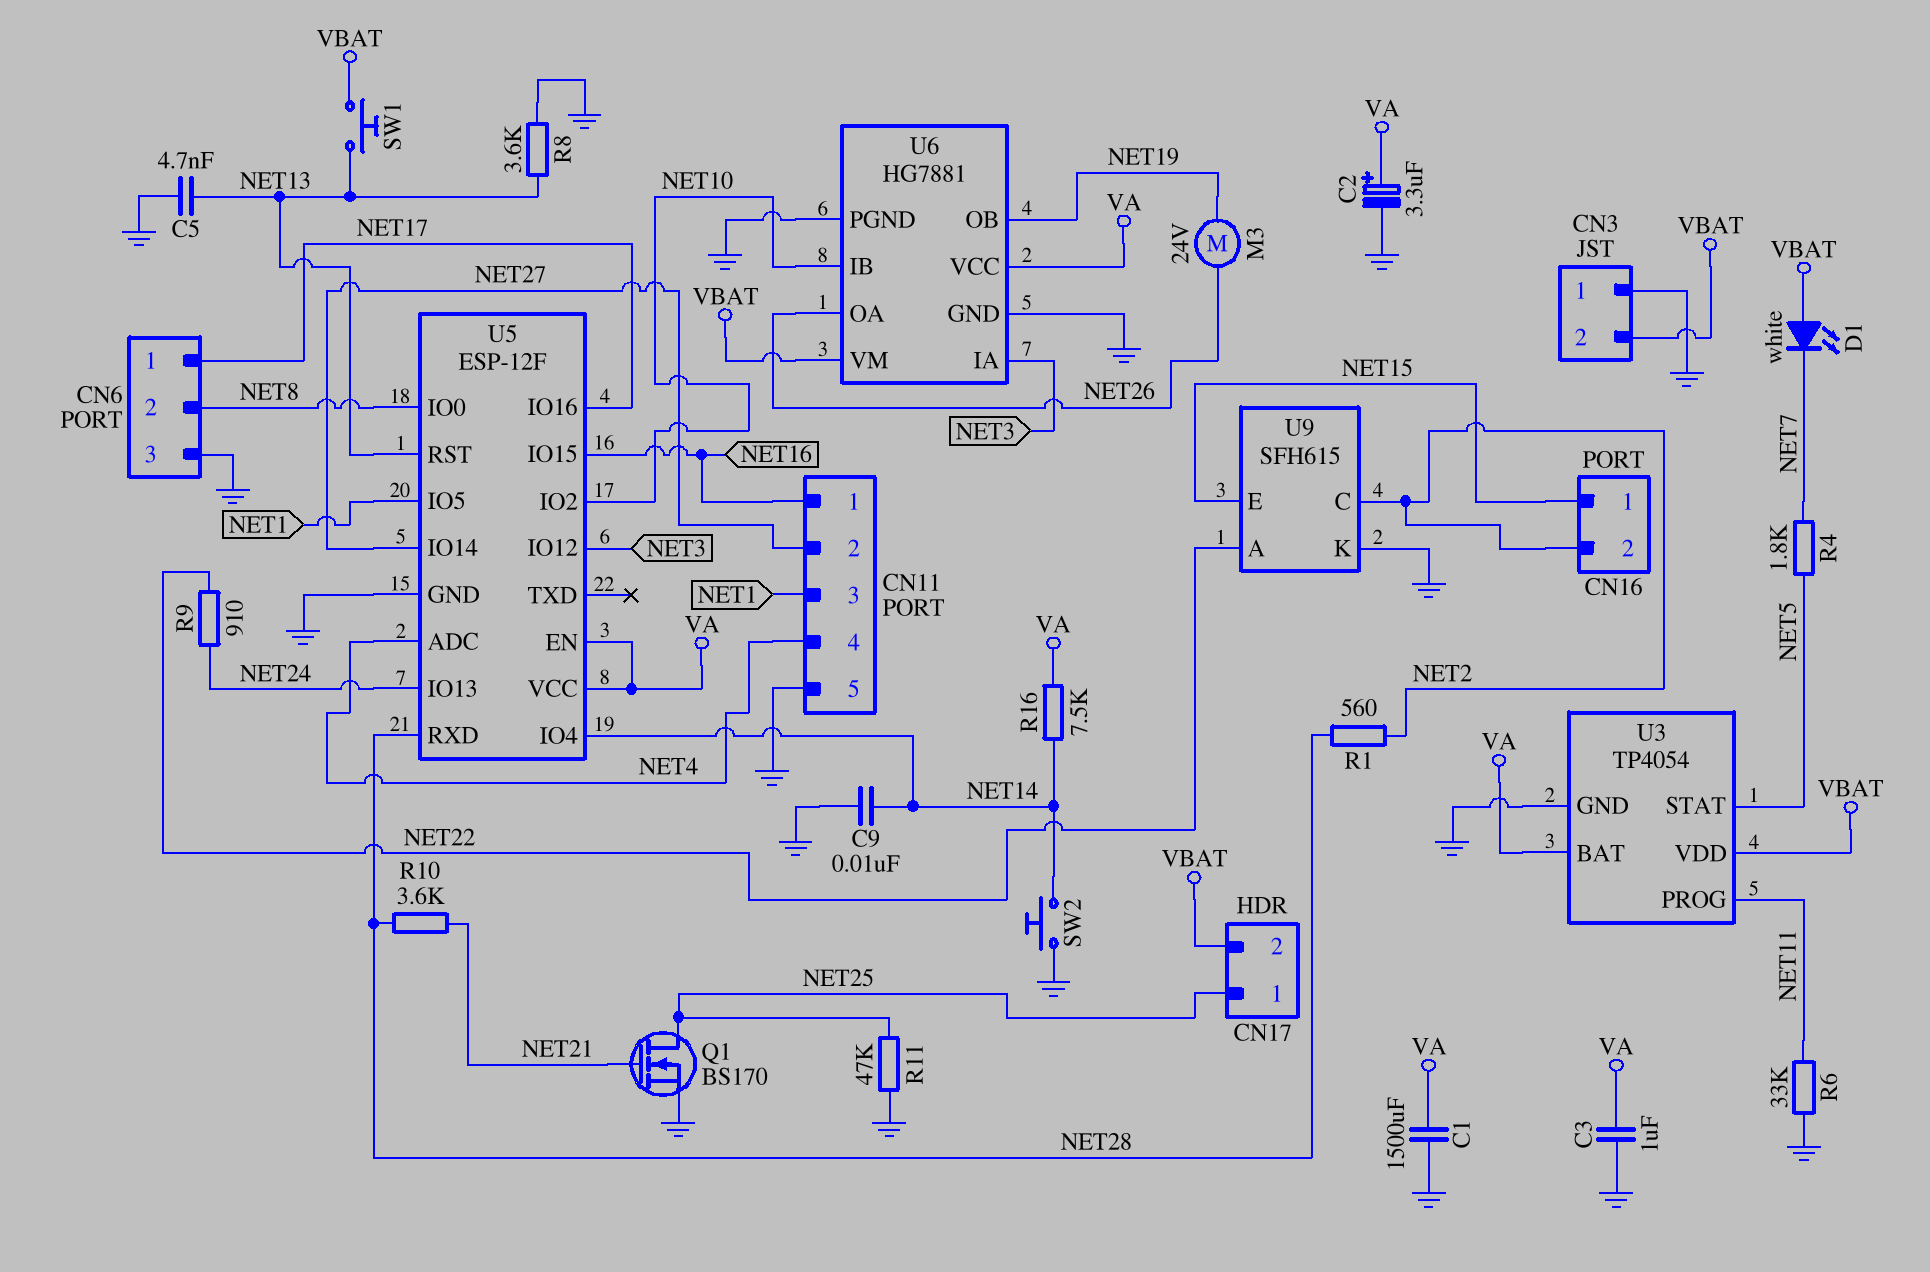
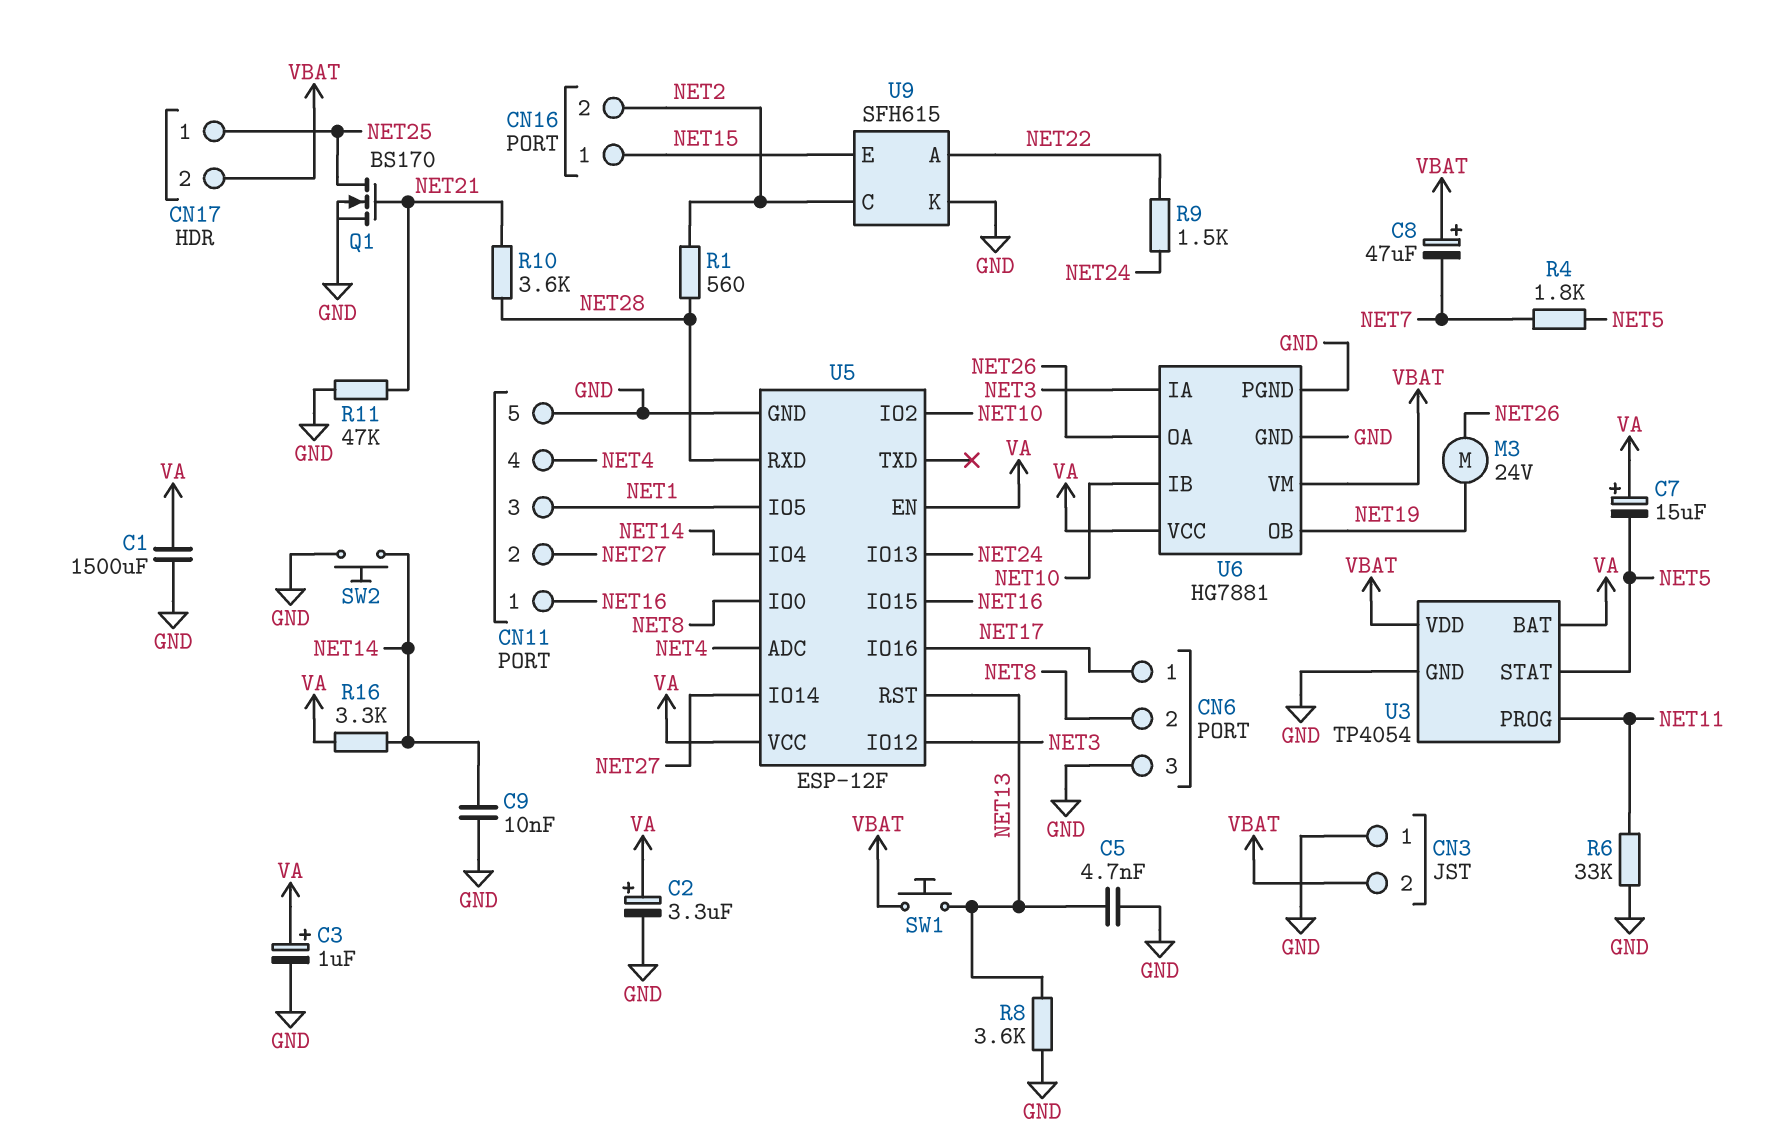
C3: 1uF (GND, VA) -> 1uF (plus VA, minus GND)
C7: none -> 15uF (plus VA, minus NET5)
C8: none -> 47uF (plus VBAT, minus NET7)
D1: LED white (A VBAT, K NET7) -> none
R9: 910 (NET22, NET24) -> 1.5k (NET22, NET24)
R11: 47k (GND, NET25) -> 47k (GND, NET21)
R16: 7.5k (NET14, VA) -> 3.3k (NET14, VA)

